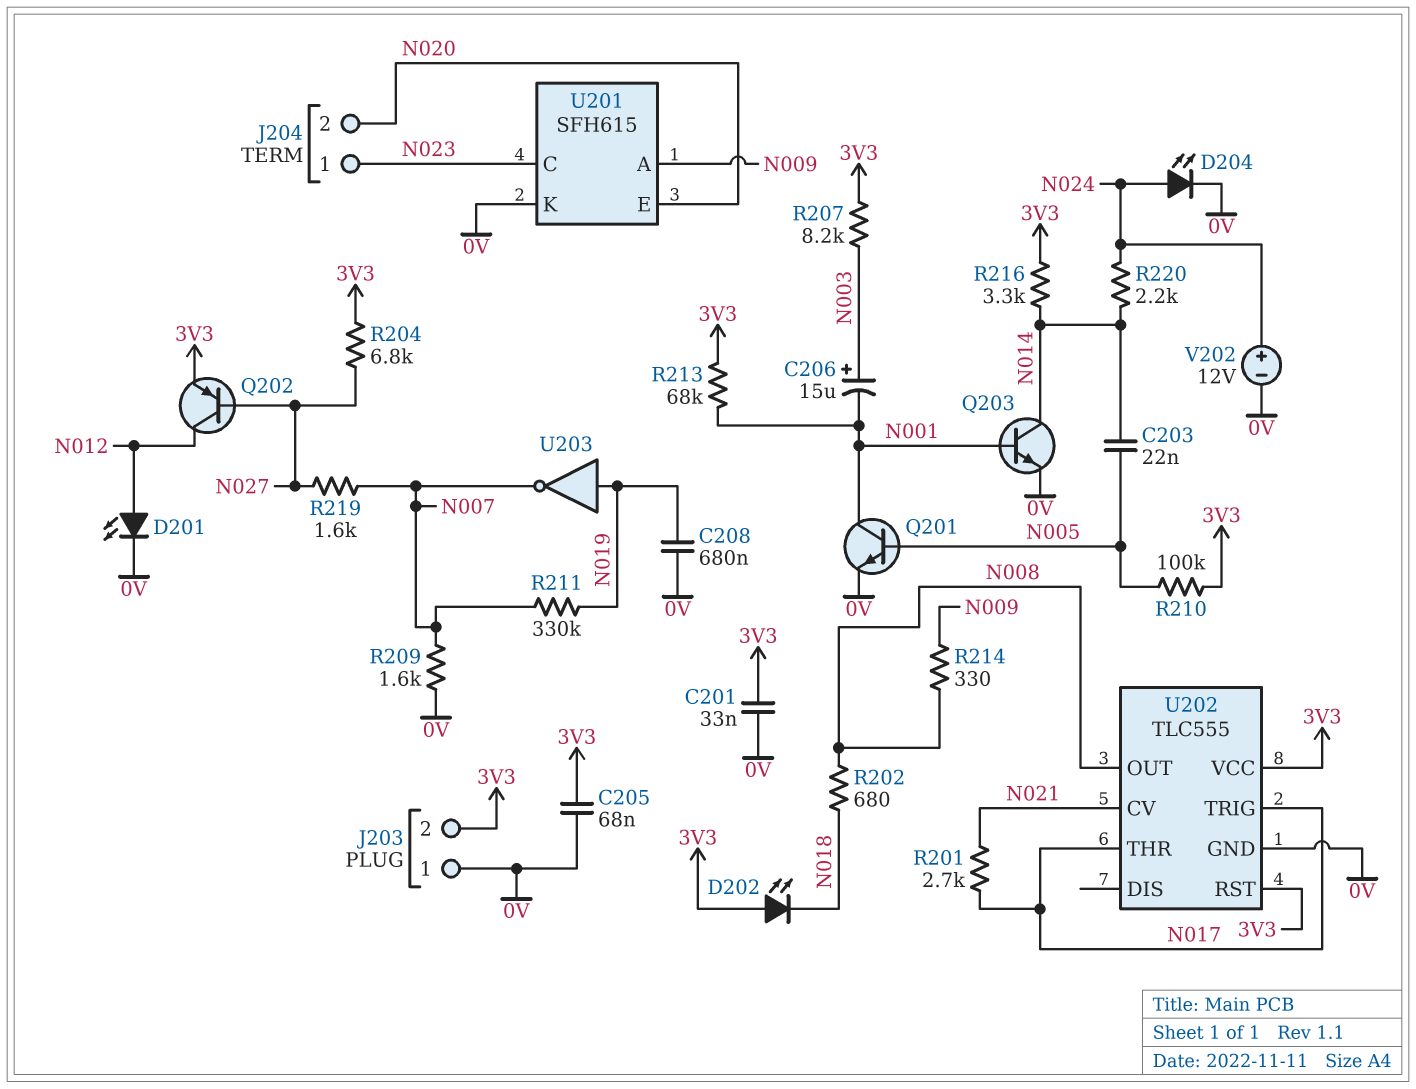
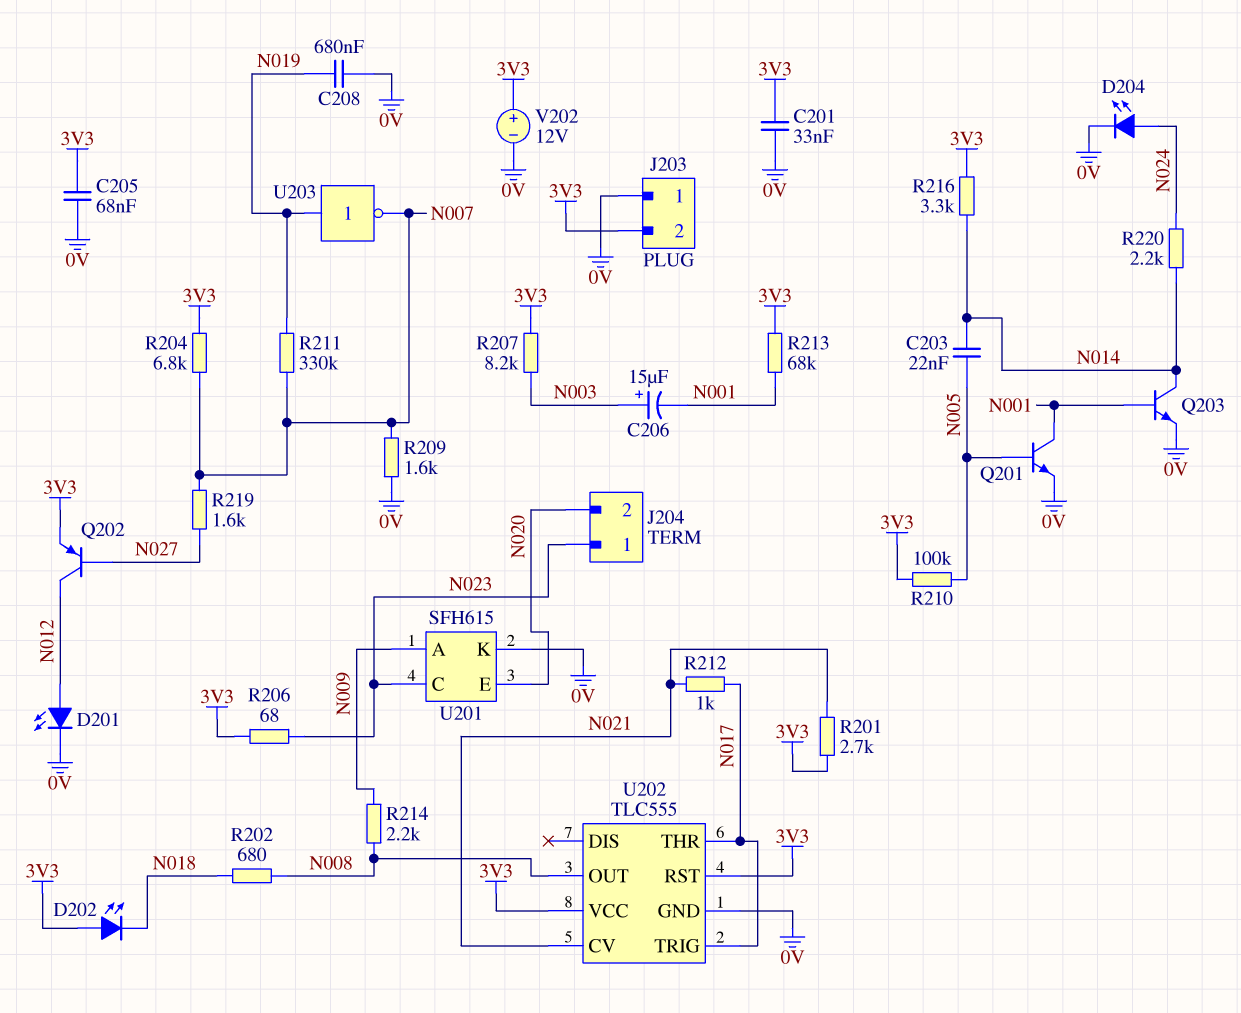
R201: 2.7k (N017, N021) -> 2.7k (3V3, N021)
R204: 6.8k (3V3, N027) -> 6.8k (3V3, N007)
R206: none -> 68 (3V3, N023)
R212: none -> 1k (N017, N021)
R214: 330 (N008, N009) -> 2.2k (N008, N009)
V202: 12V (plus N024, minus 0V) -> 12V (plus 3V3, minus 0V)

